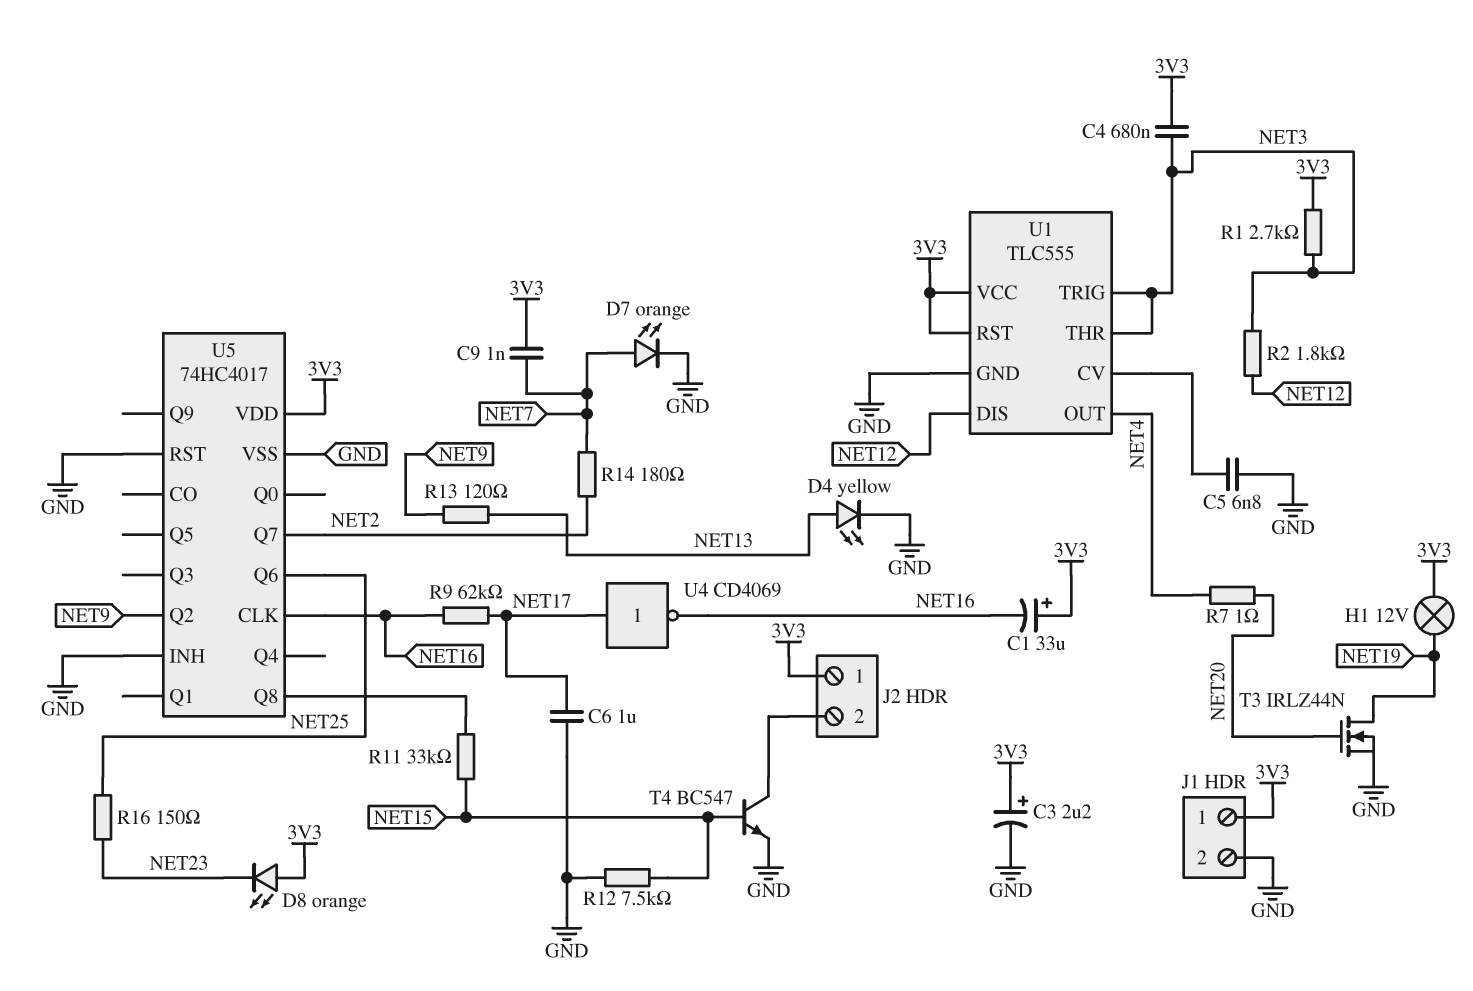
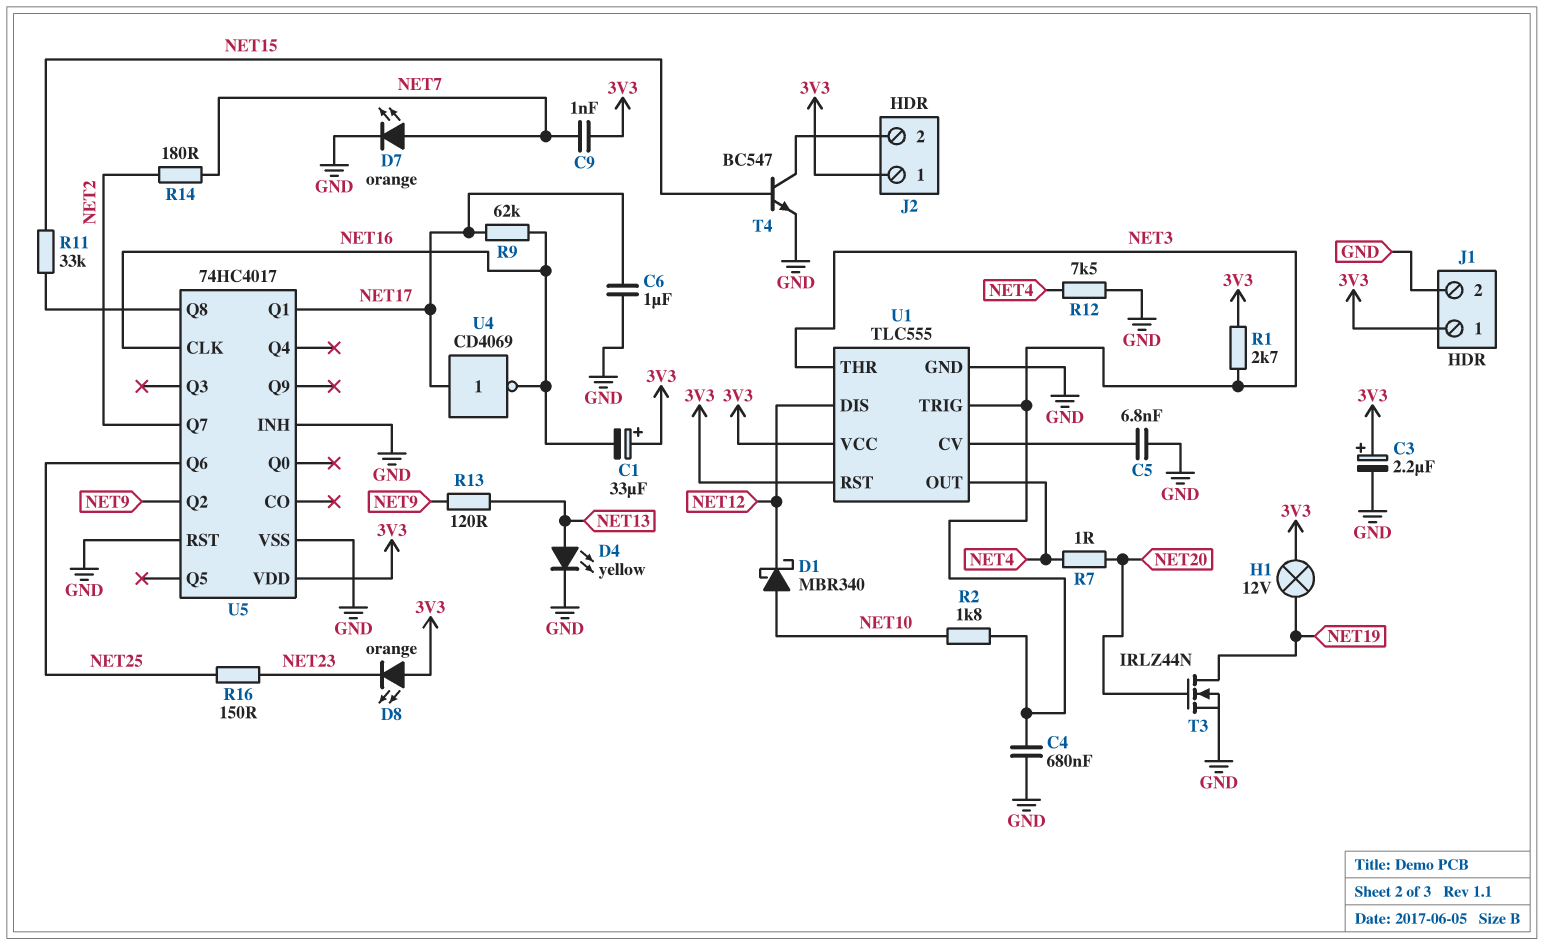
C4: 680nF (3V3, NET3) -> 680nF (GND, NET3)
D1: none -> schottky MBR340 (A NET10, K NET12)
R2: 1.8k (NET3, NET12) -> 1.8k (NET3, NET10)
R12: 7.5k (GND, NET15) -> 7.5k (GND, NET4)
U5 pin Q1: none -> NET17

